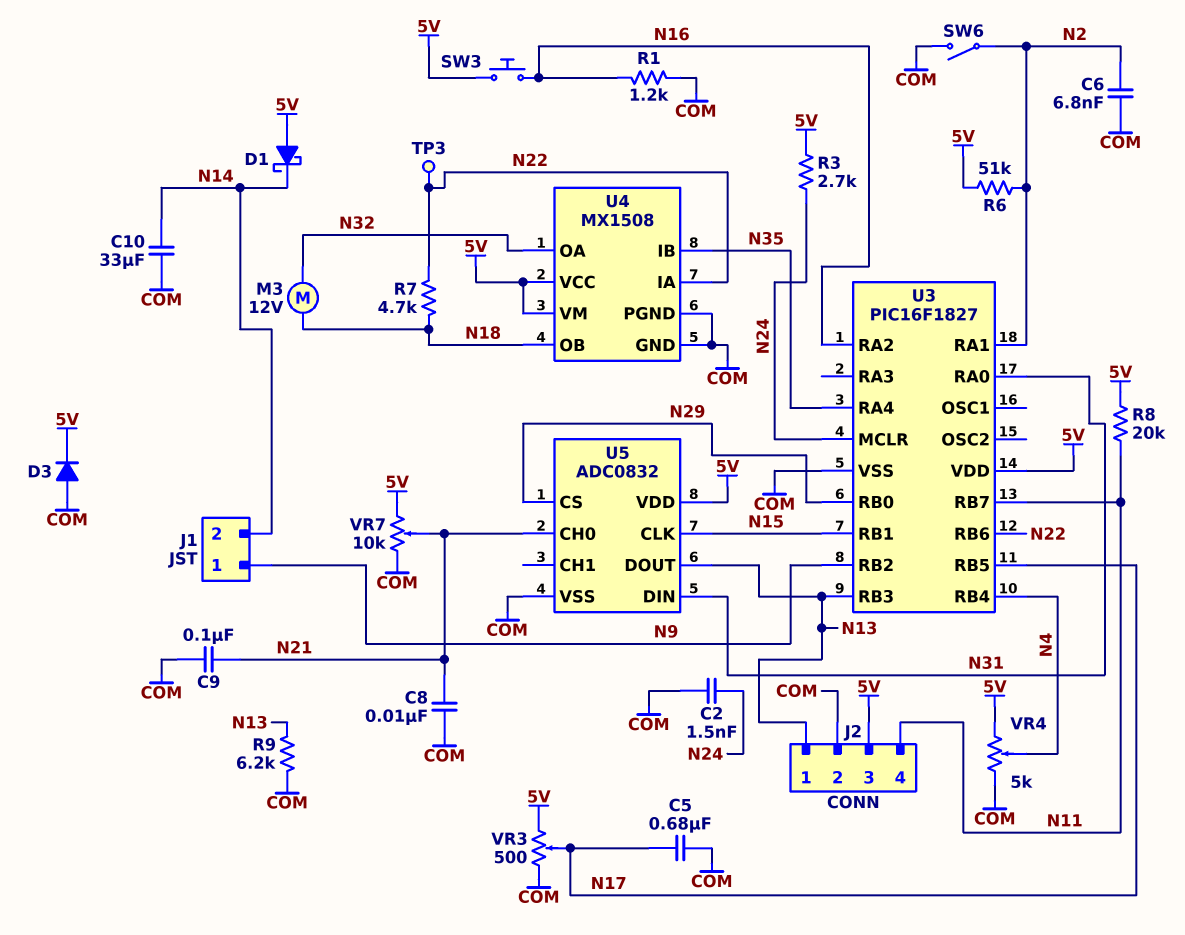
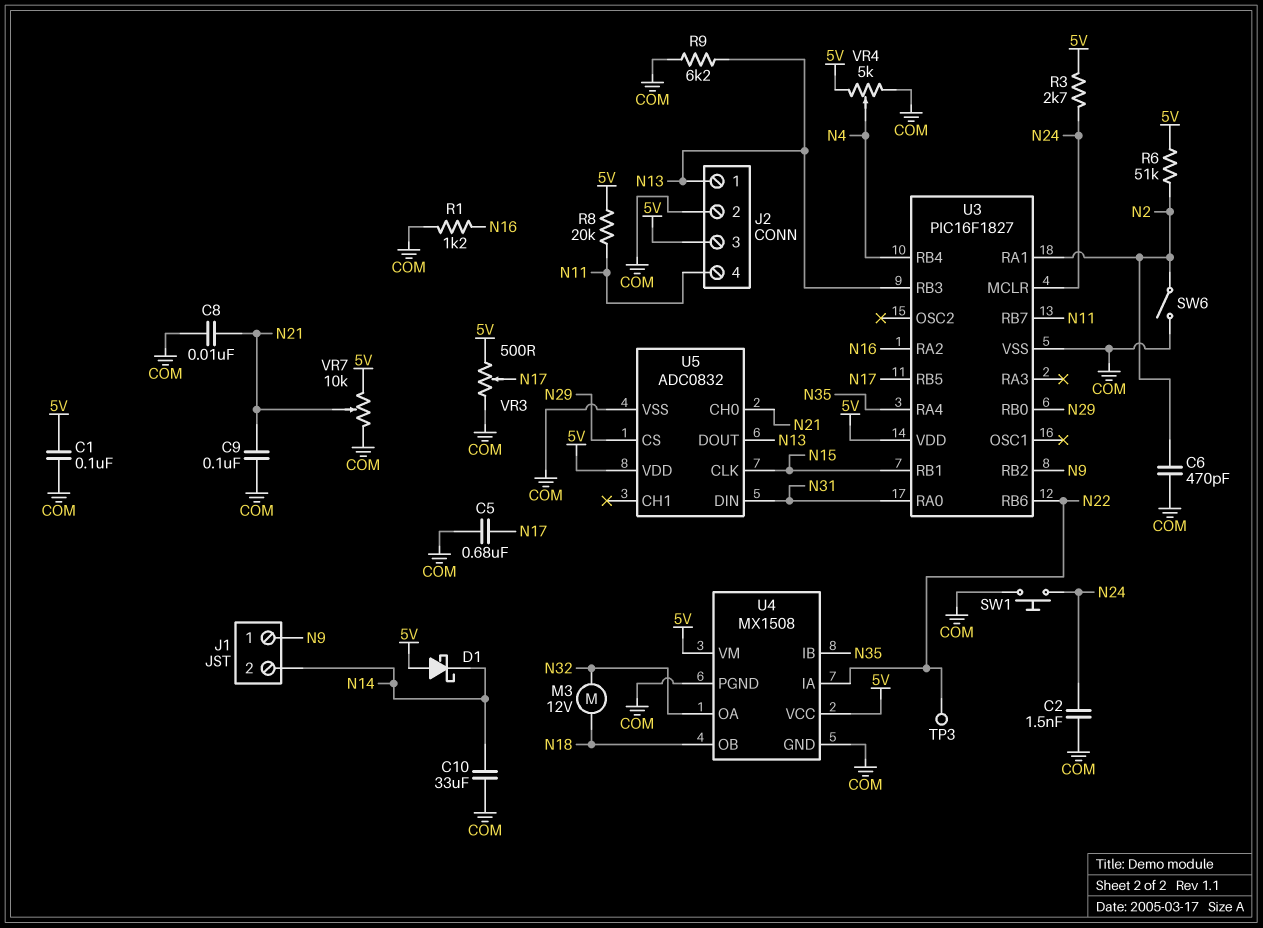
C1: none -> 100nF (5V, COM)
C6: 6.8nF (COM, N2) -> 470pF (COM, N2)
D3: diode (A COM, K 5V) -> none
R7: 4.7k (N18, N22) -> none
SW1: none -> button (COM, N24)
SW3: button (5V, N16) -> none

